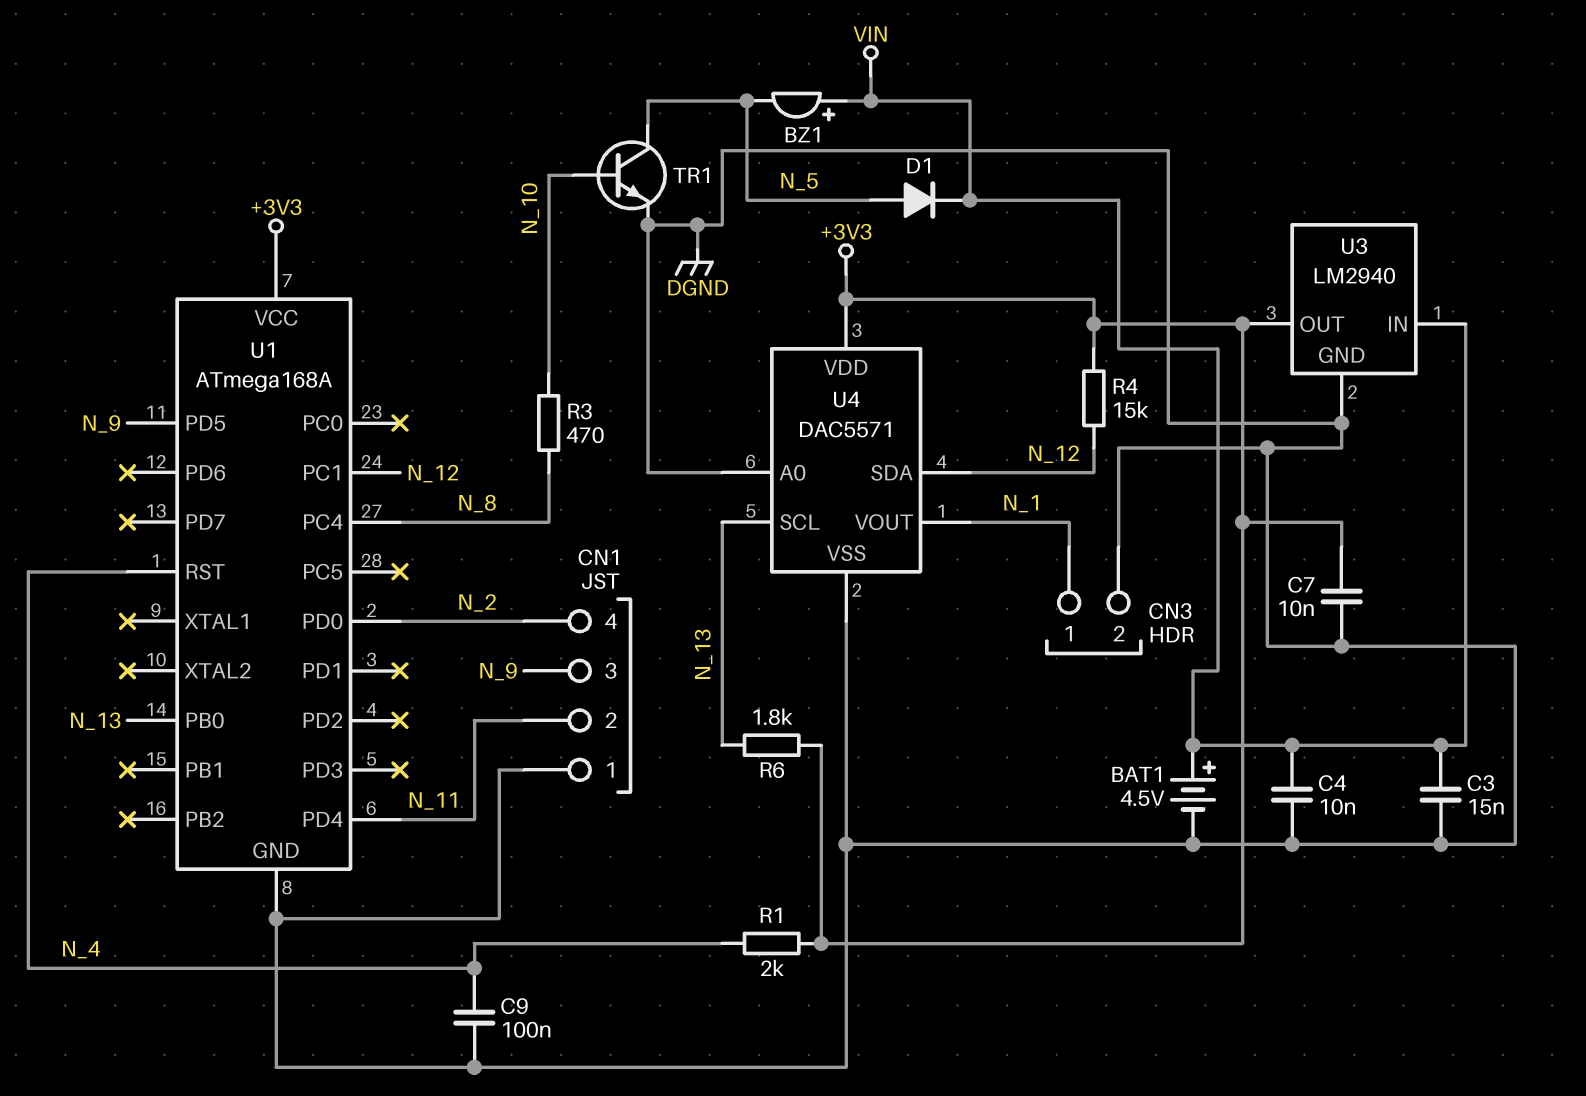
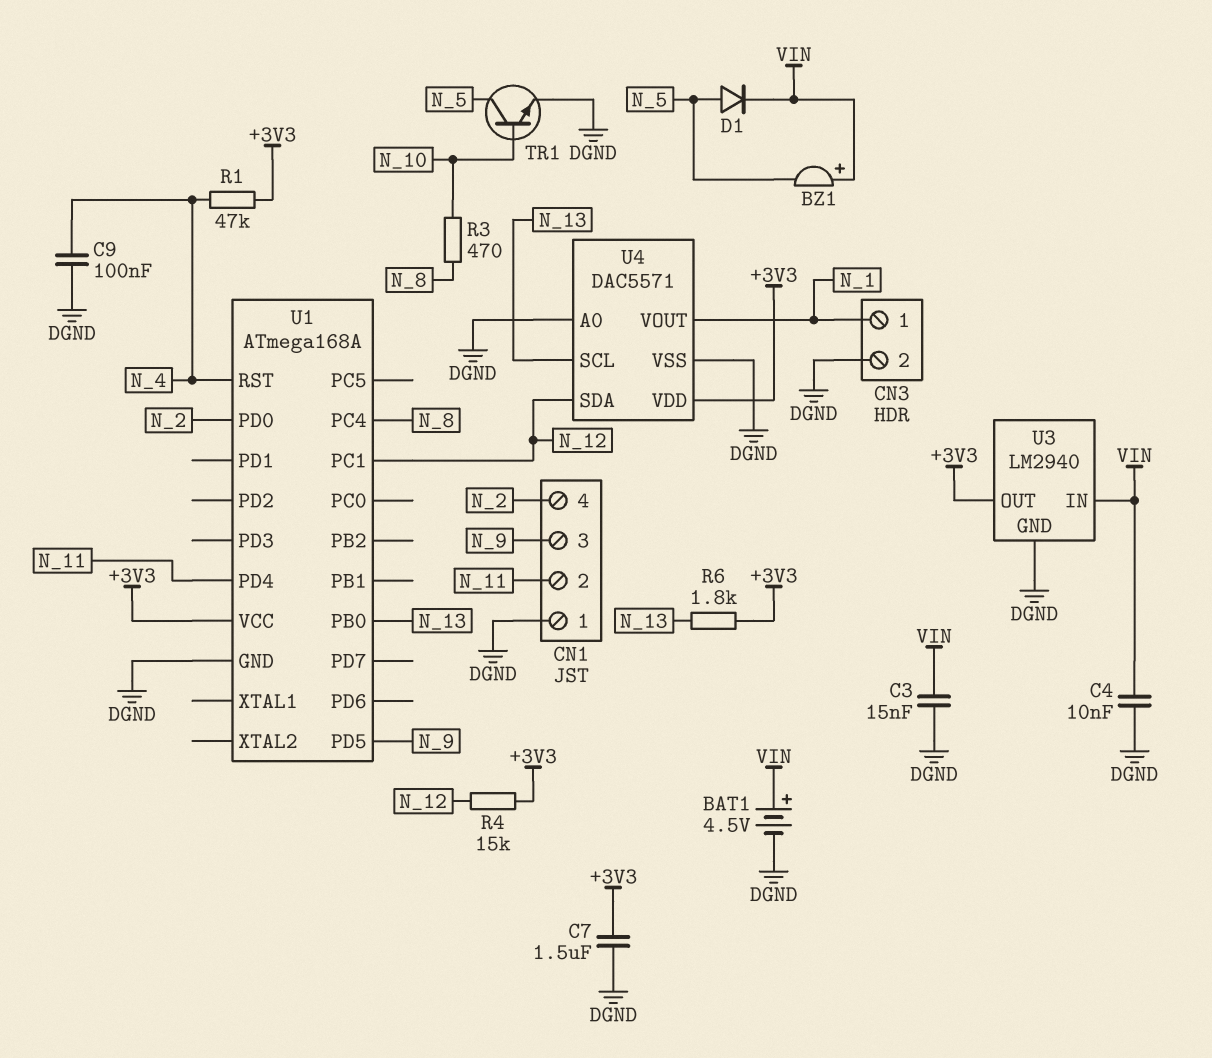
C7: 10nF (+3V3, DGND) -> 1.5uF (+3V3, DGND)
R1: 2k (+3V3, N_4) -> 47k (+3V3, N_4)

